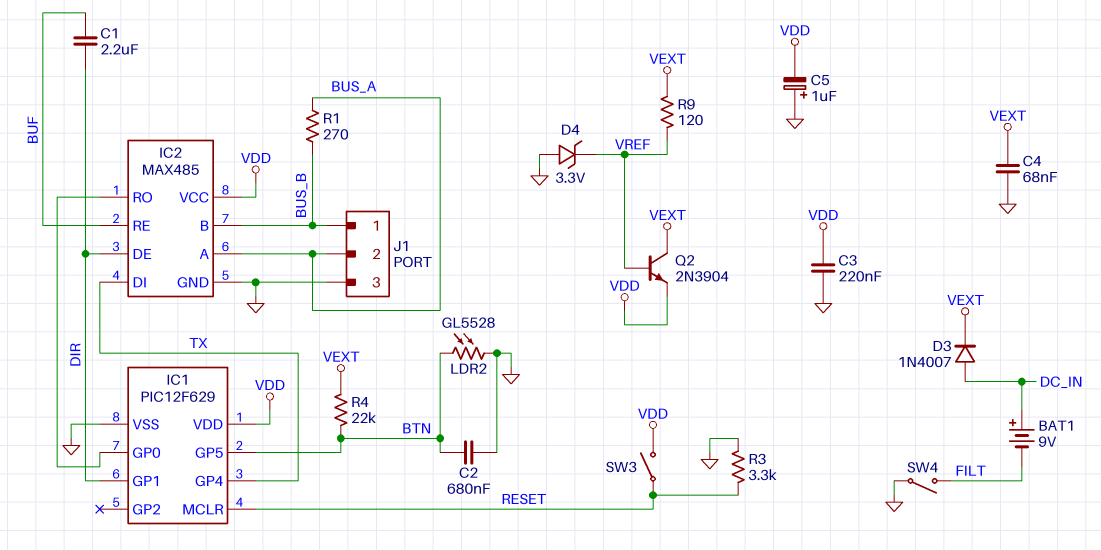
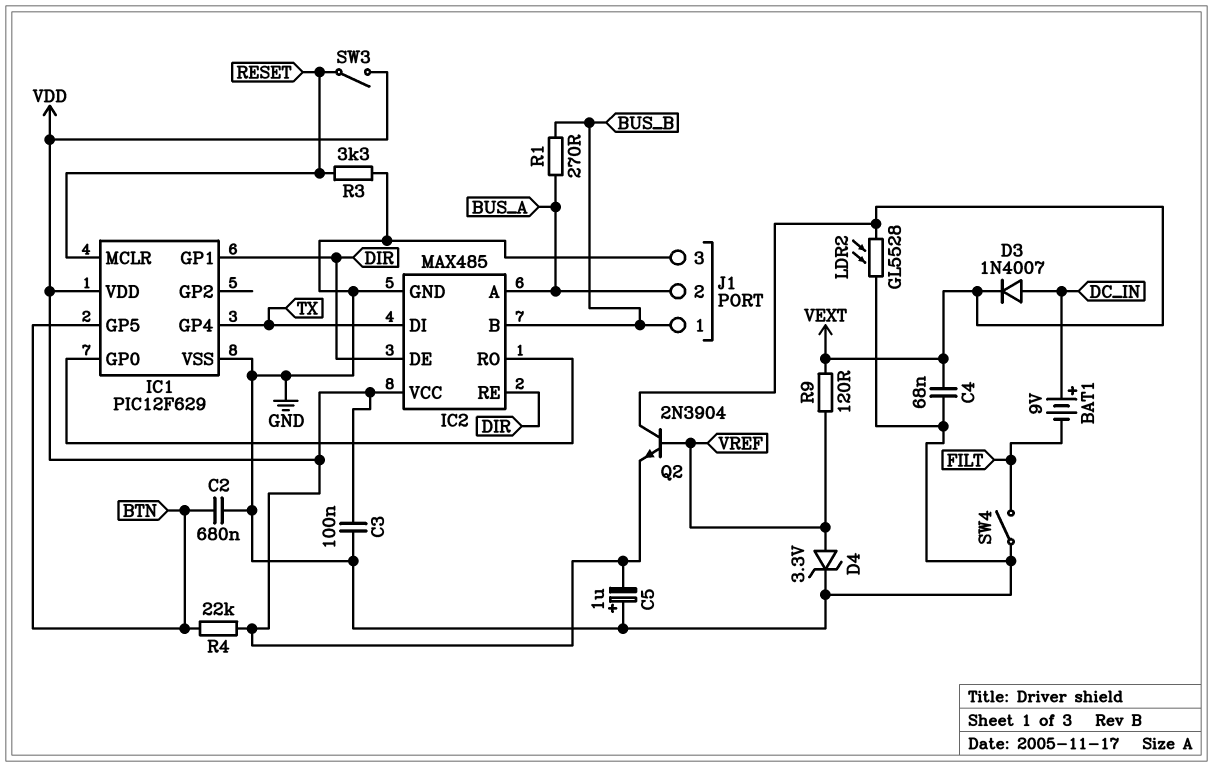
C1: 2.2uF (BUF, DIR) -> none
C3: 220nF (GND, VDD) -> 100nF (GND, VDD)
D4: zener 3.3V (A GND, K VREF) -> zener 3.3V (A VREF, K GND)
IC2 pin RE: BUF -> DIR
LDR2: GL5528 (BTN, GND) -> GL5528 (GND, VEXT)
R4: 22k (BTN, VEXT) -> 22k (BTN, VDD)

